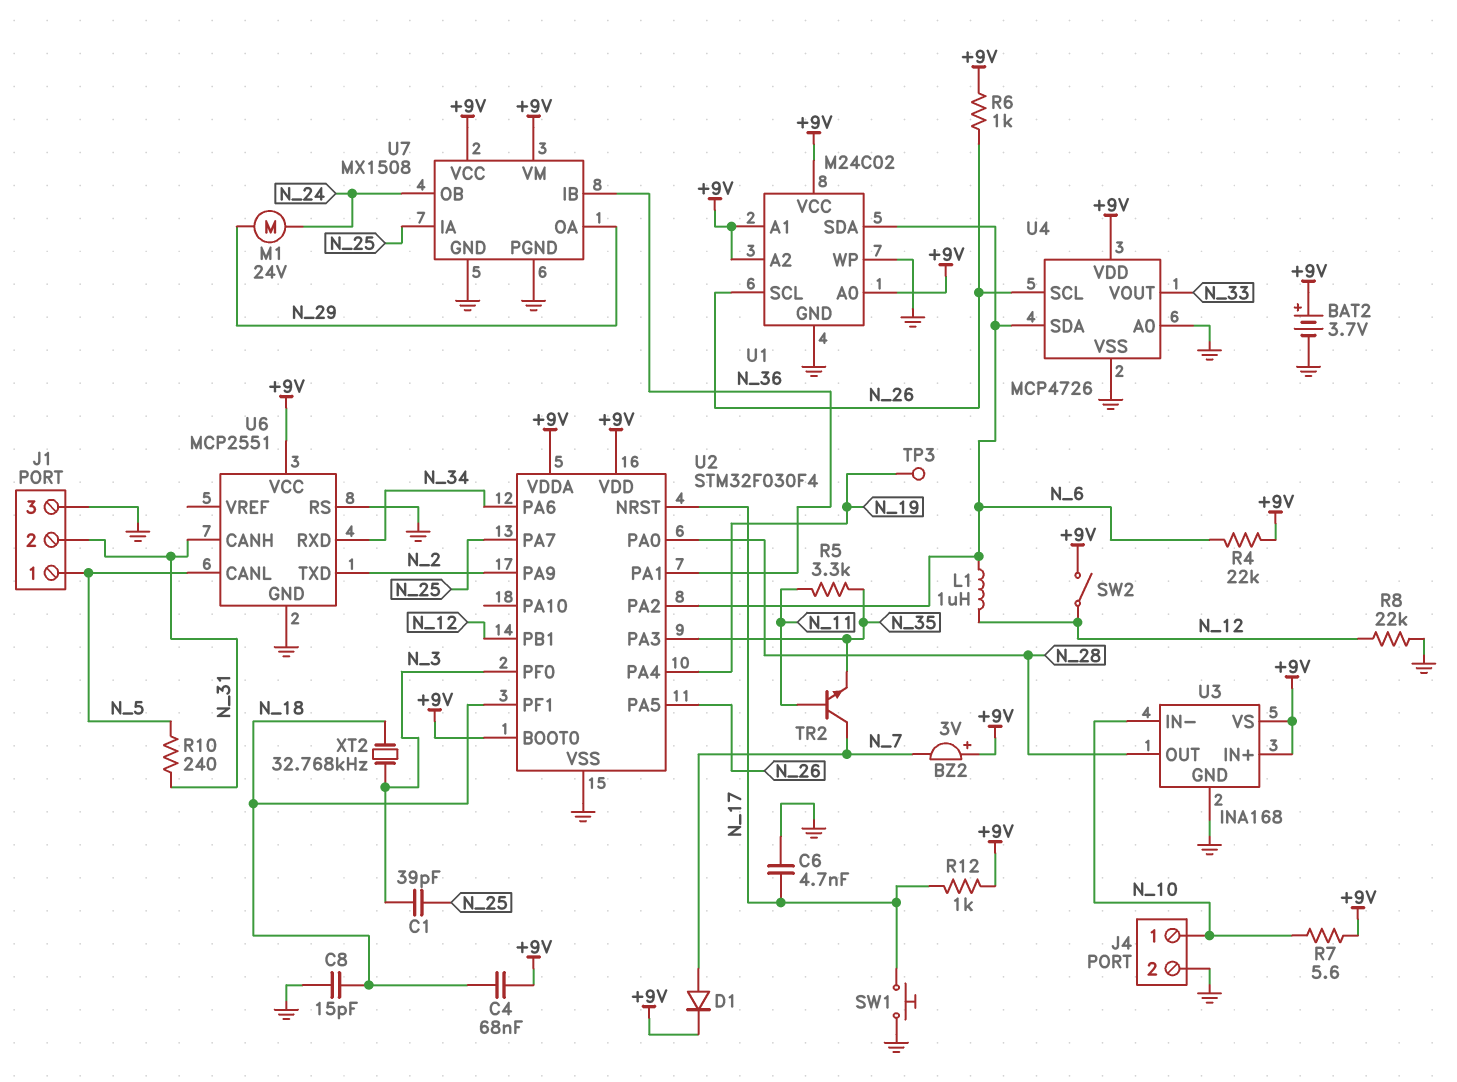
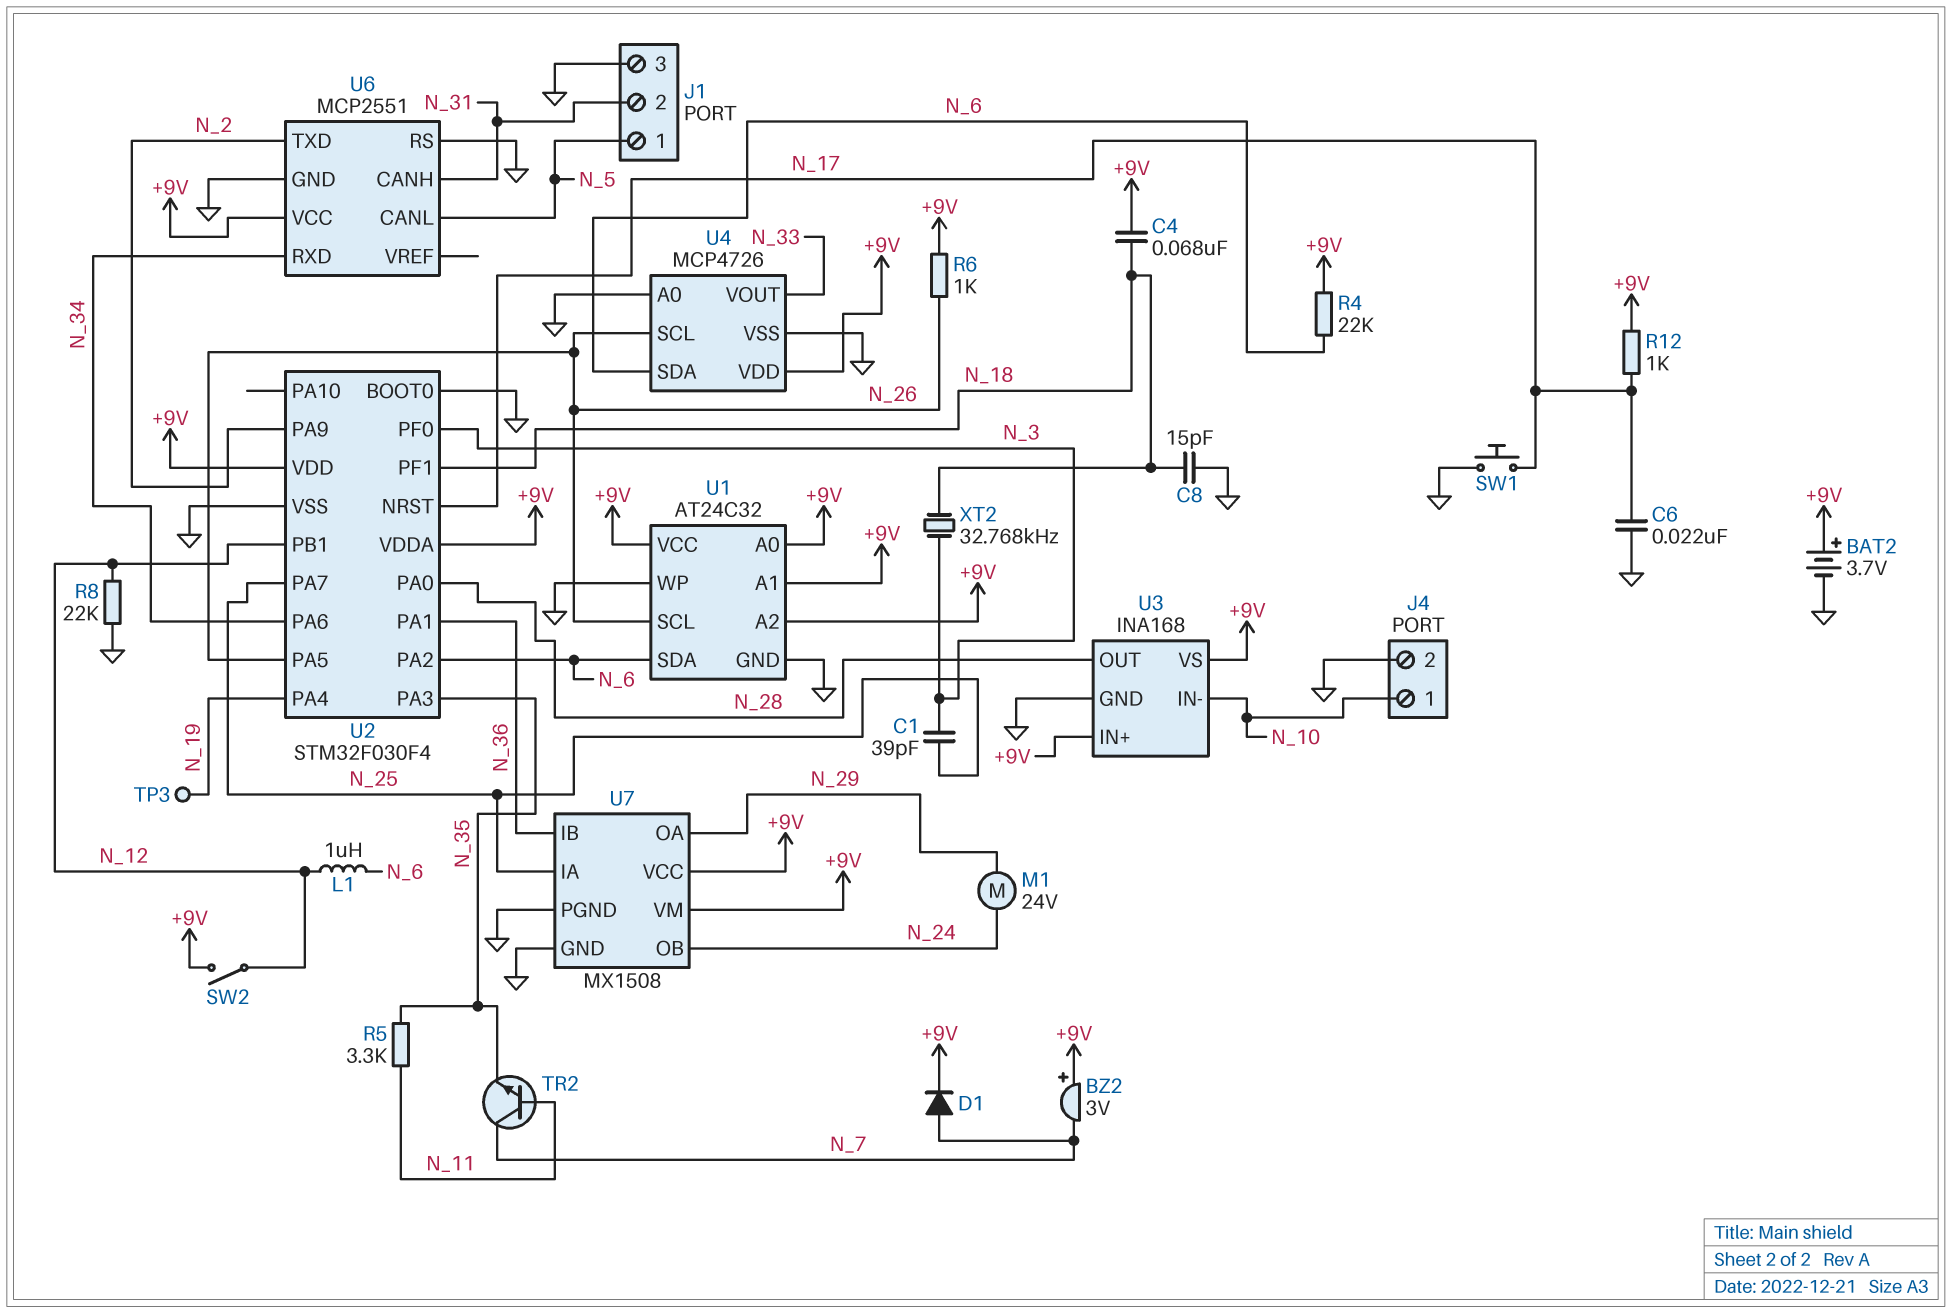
C6: 4.7nF (GND, N_17) -> 22nF (GND, N_17)
R7: 5.6 (+9V, N_10) -> none
R10: 240 (N_5, N_31) -> none
U1: M24C02 -> AT24C32
U2 pin BOOT0: +9V -> GND

